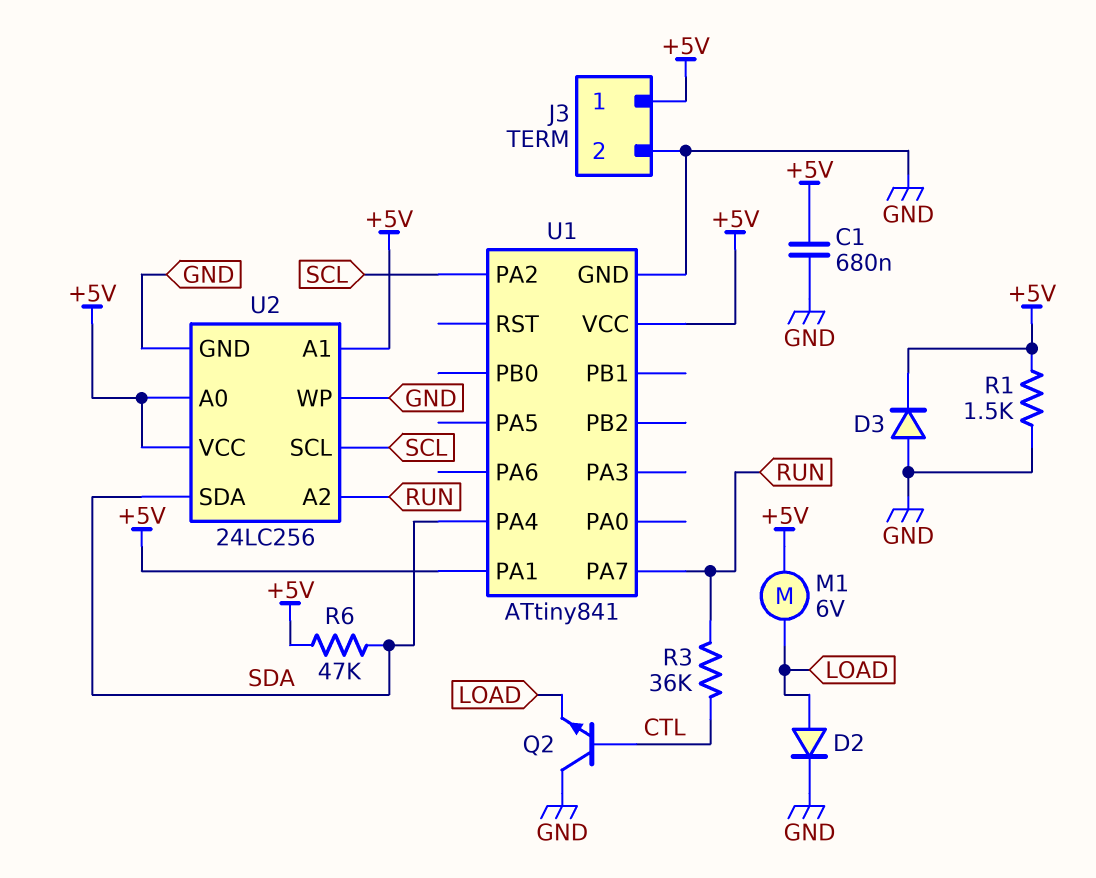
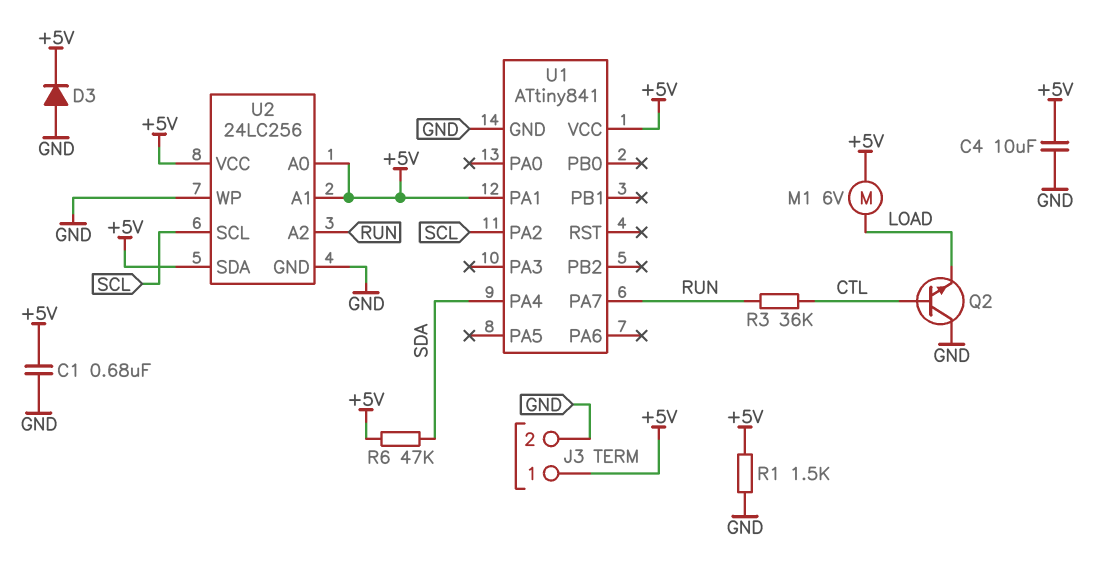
C4: none -> 10uF (+5V, GND)
D2: diode (A LOAD, K GND) -> none
U2 pin SDA: SDA -> +5V

